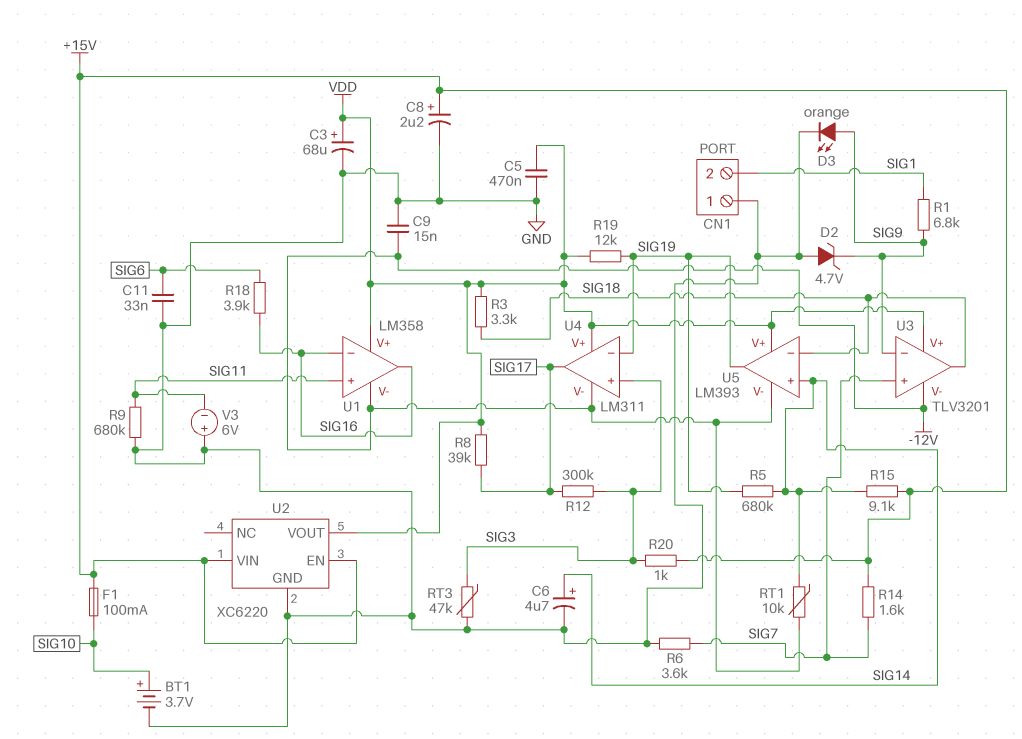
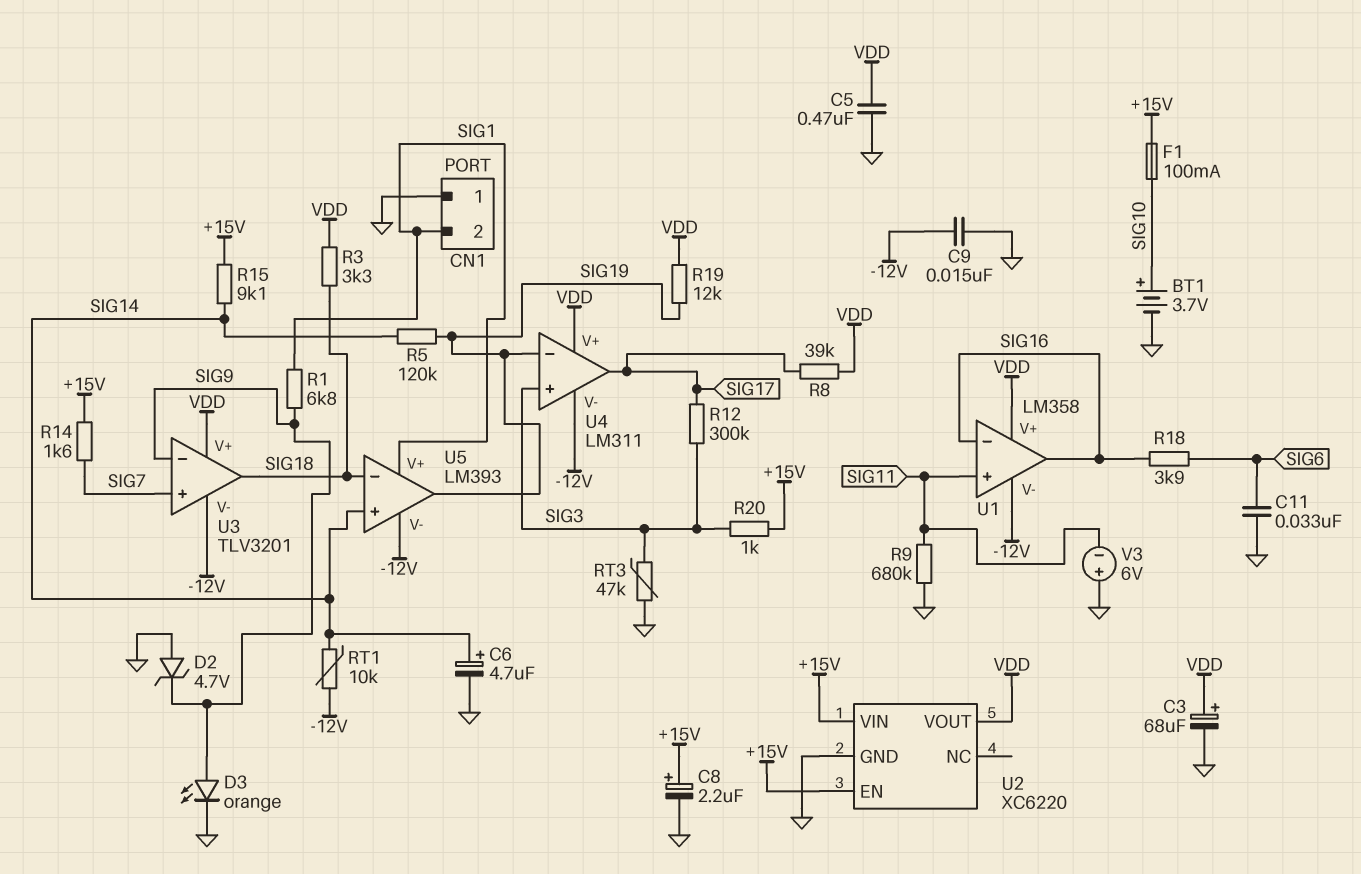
R5: 680k (SIG14, SIG19) -> 120k (SIG14, SIG19)
R6: 3.6k (GND, SIG7) -> none
U5 pin V+: VDD -> SIG1

